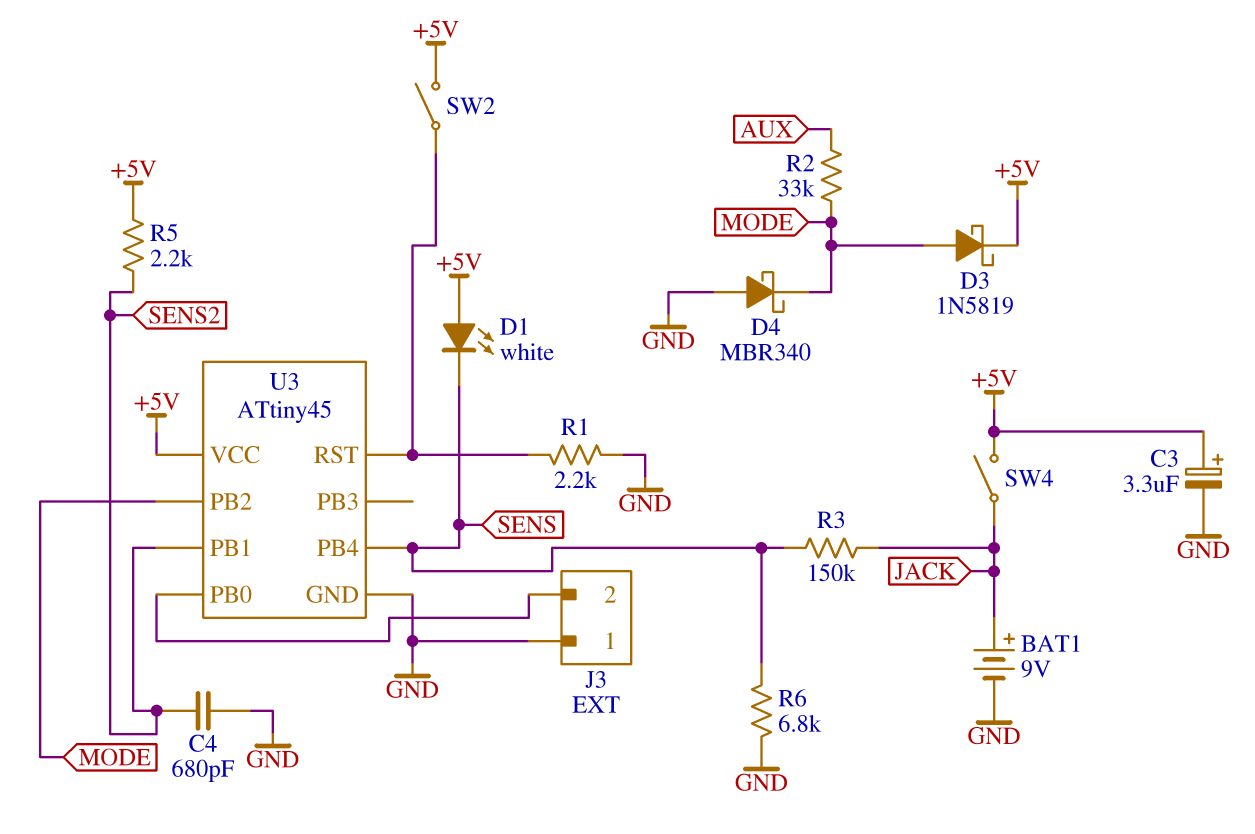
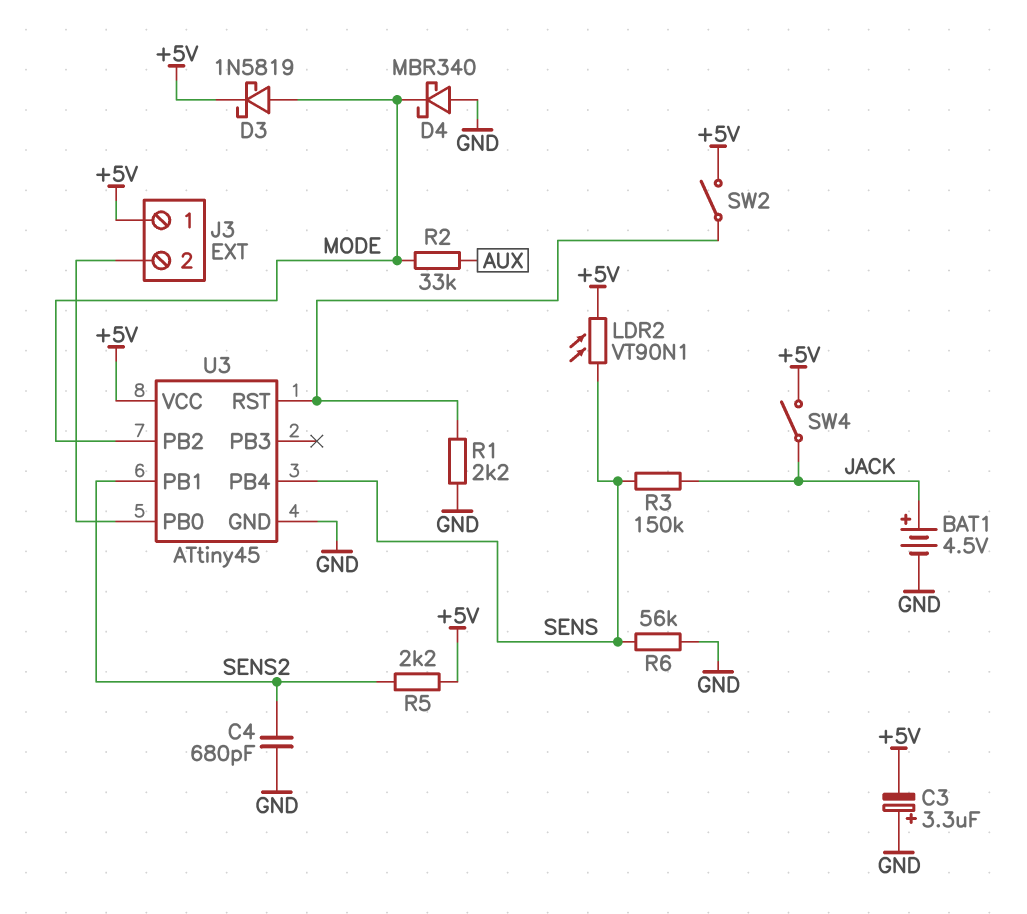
BAT1: 9V (plus JACK, minus GND) -> 4.5V (plus JACK, minus GND)
C3: 3.3uF (plus +5V, minus GND) -> 3.3uF (plus GND, minus +5V)
D1: LED white (A +5V, K SENS) -> none
J3 pin 1: GND -> +5V
LDR2: none -> VT90N1 (+5V, SENS)
R6: 6.8k (GND, SENS) -> 56k (GND, SENS)

